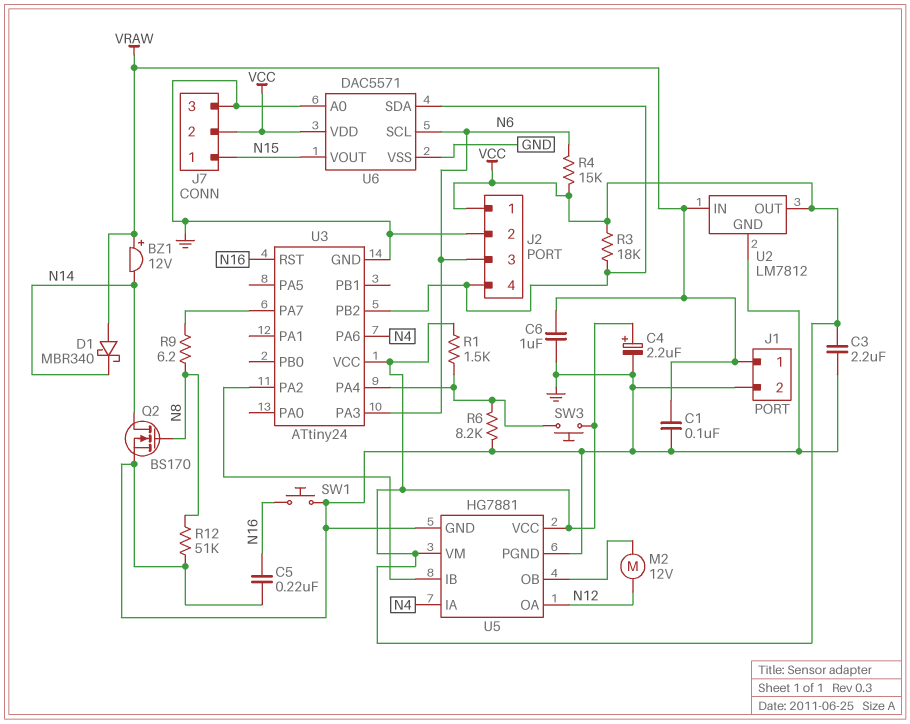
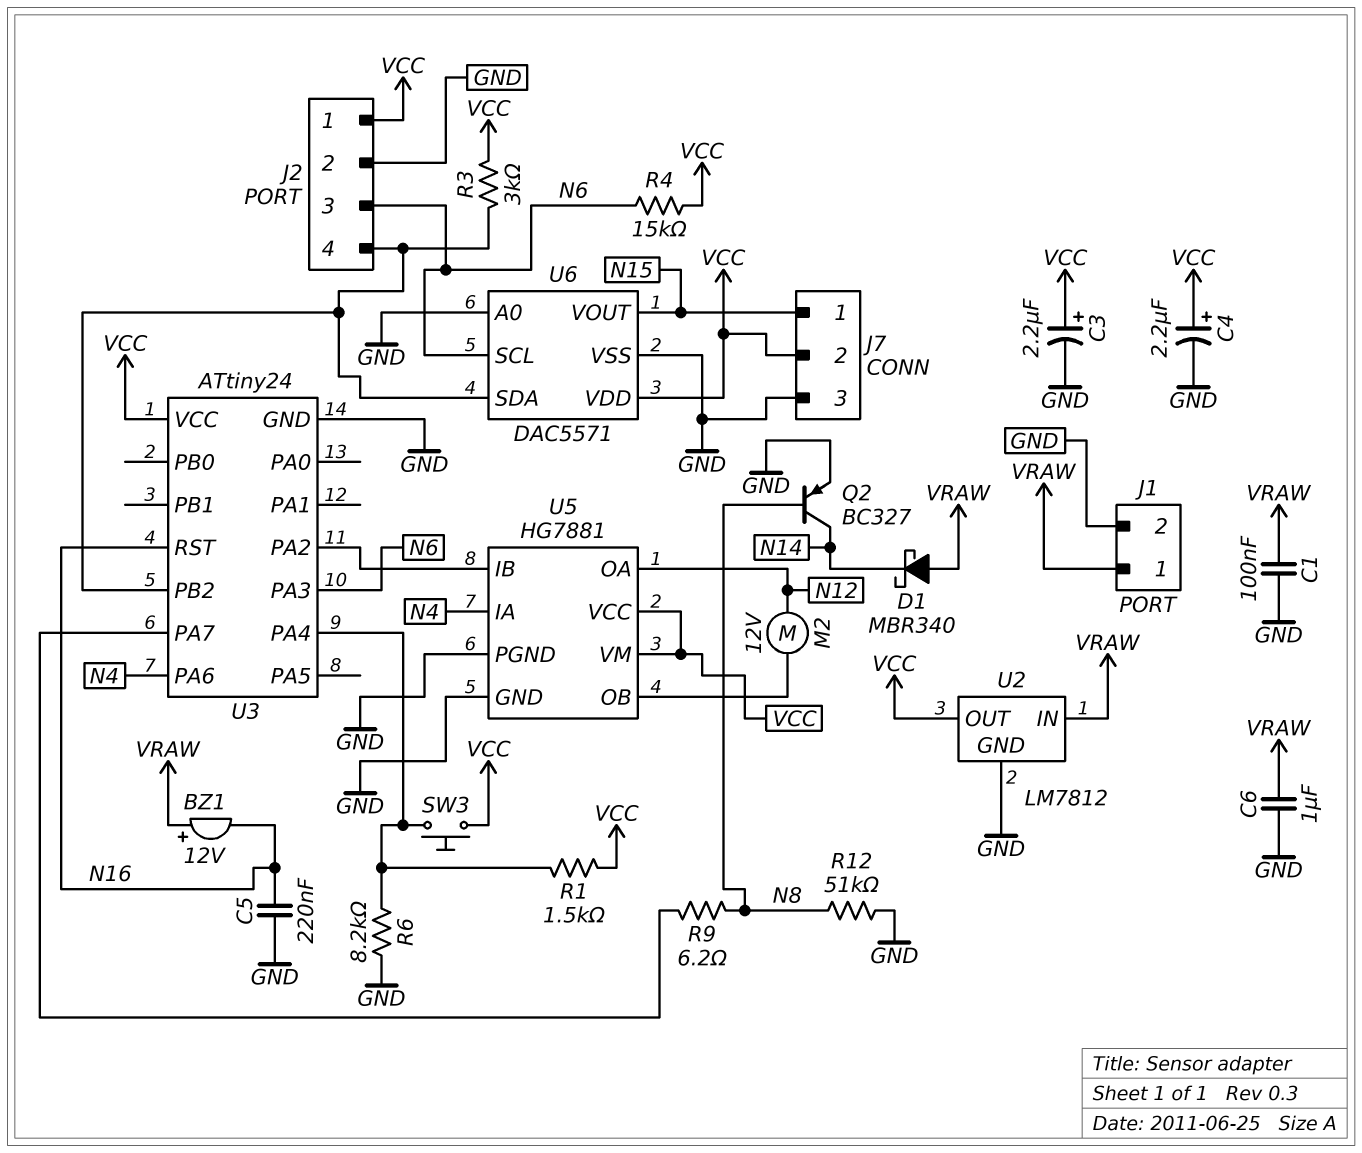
BZ1: buzzer 12V (plus VRAW, minus N14) -> buzzer 12V (plus VRAW, minus N16)
C3: 2.2uF (GND, VCC) -> 2.2uF (plus VCC, minus GND)
Q2: NMOS BS170 (G N8, D N14, S GND) -> PNP BC327 (B N8, C N14, E GND)
R3: 18k (J2/4, VCC) -> 3k (J2/4, VCC)
SW1: button (GND, N16) -> none

